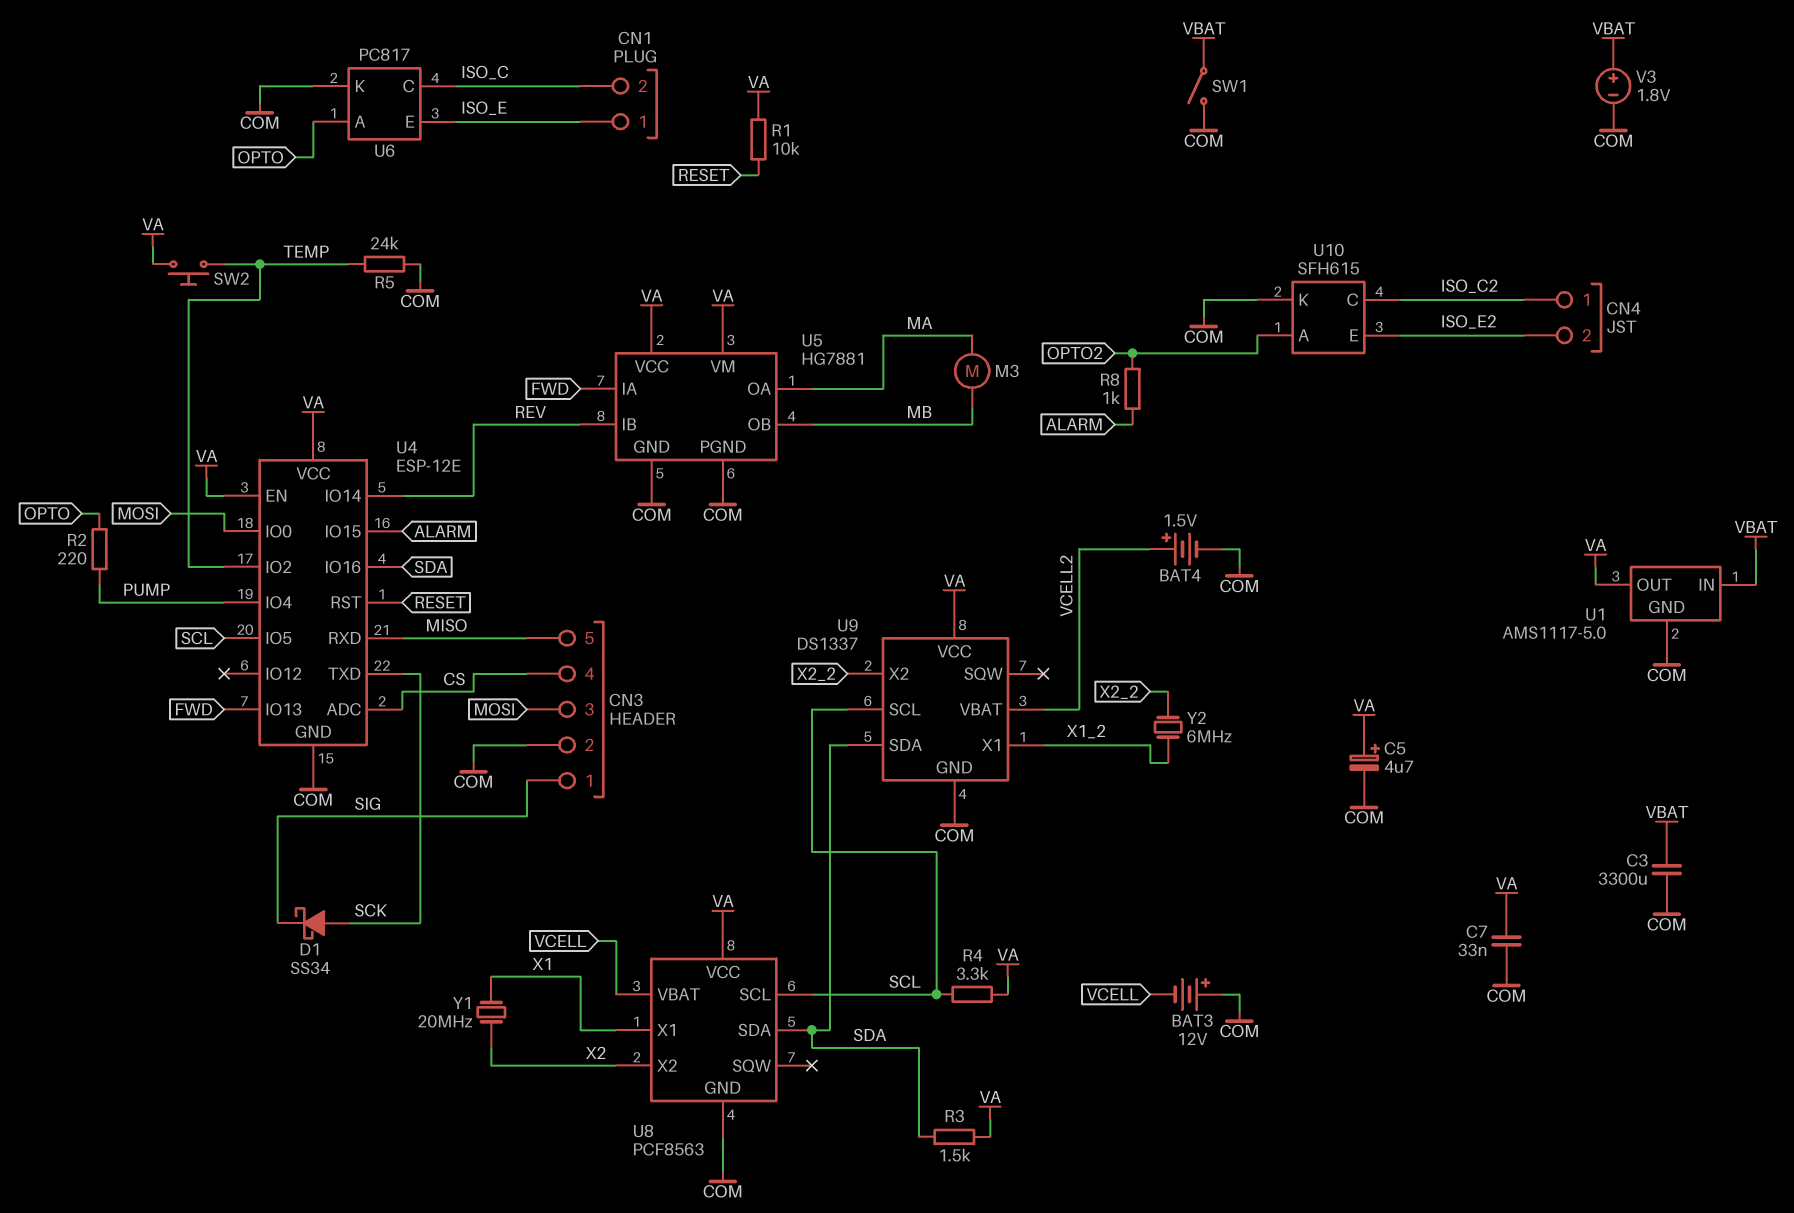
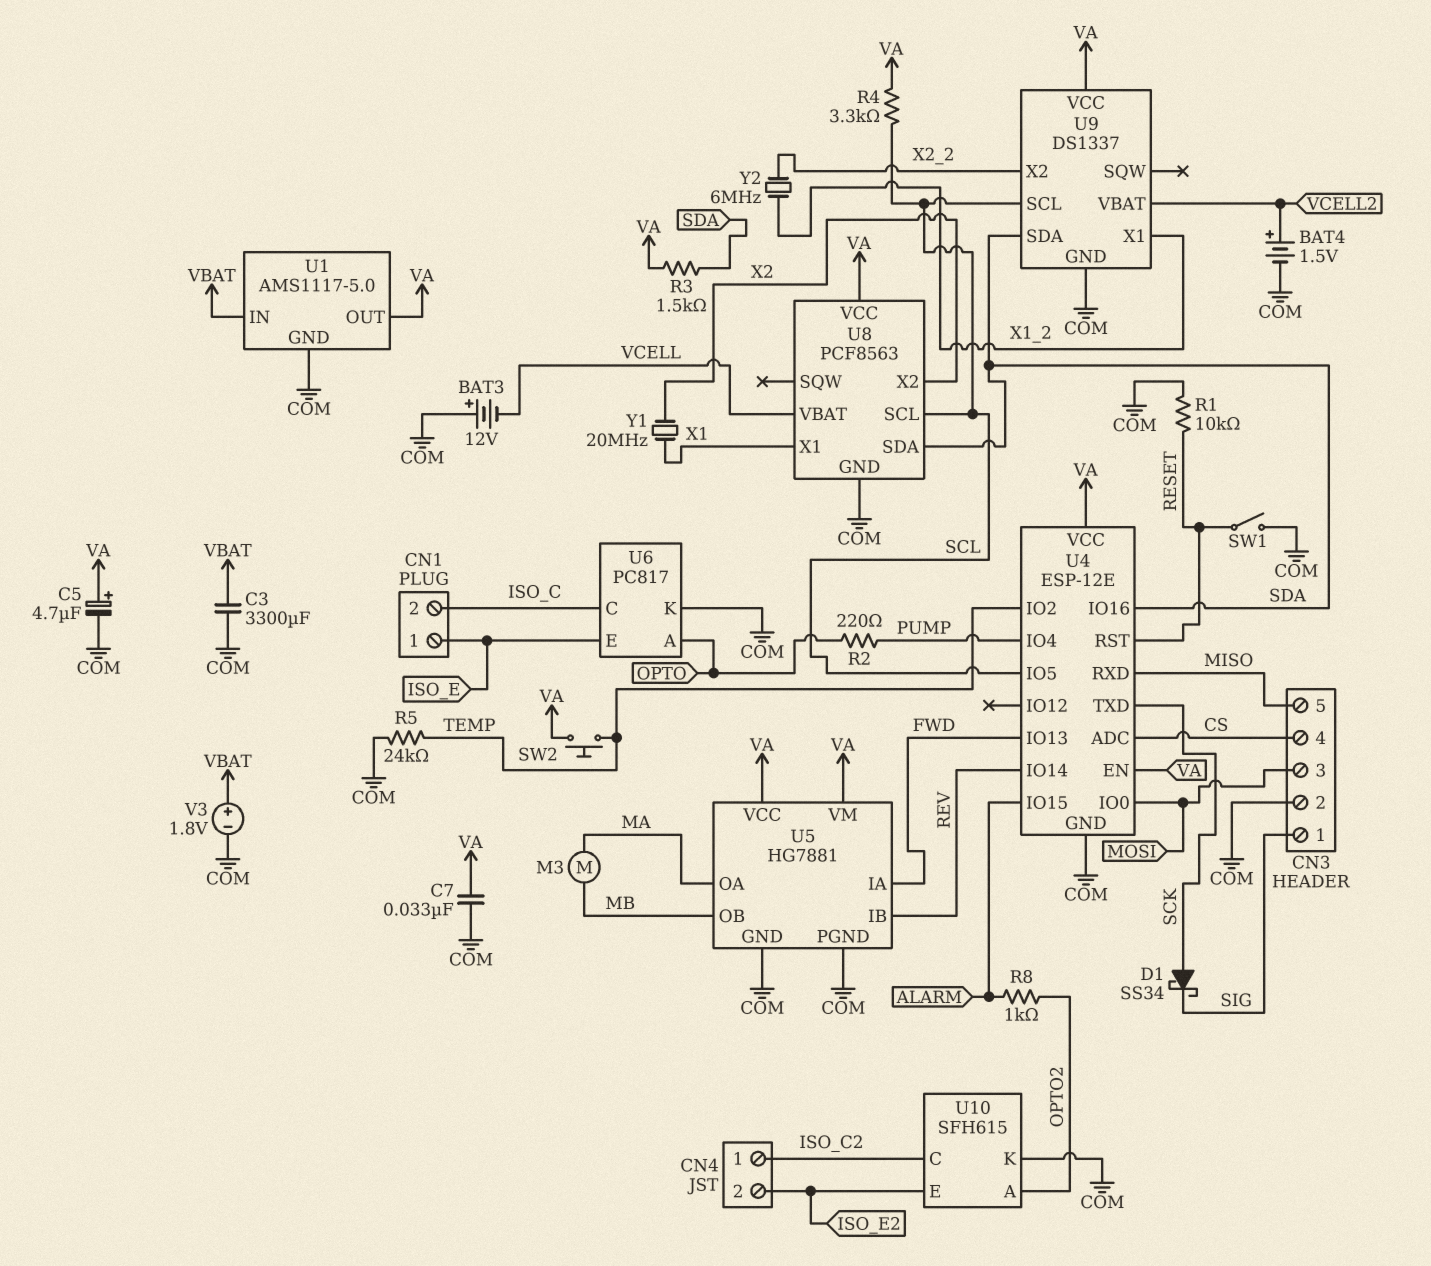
R1: 10k (RESET, VA) -> 10k (COM, RESET)
SW1: switch (COM, VBAT) -> switch (COM, RESET)

